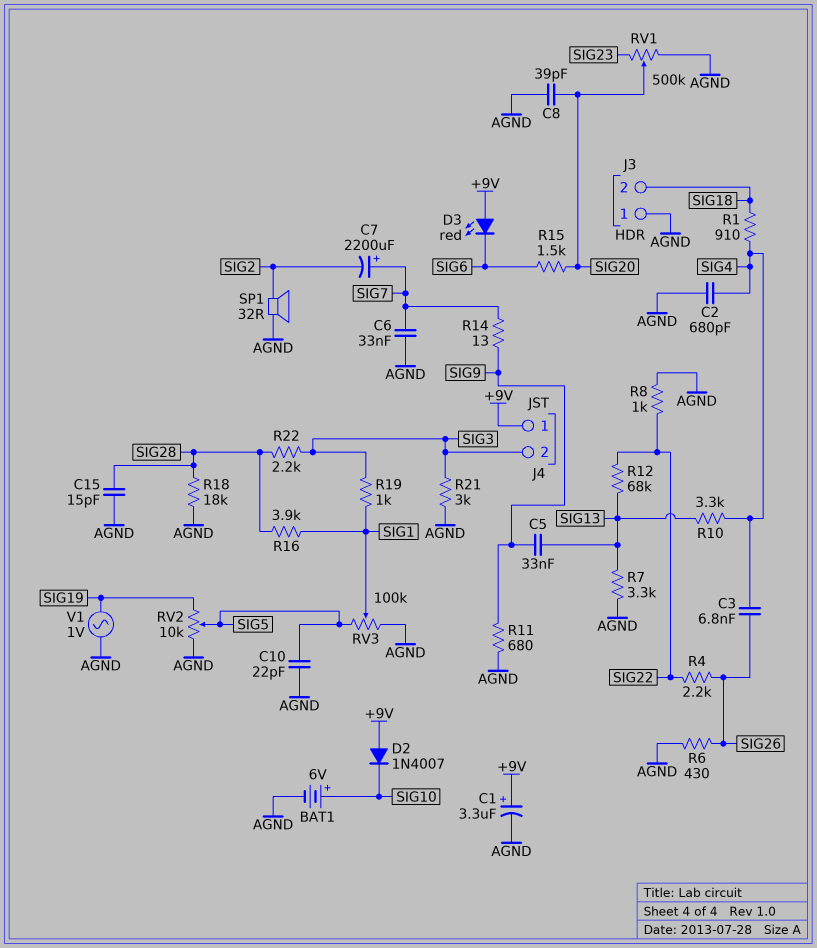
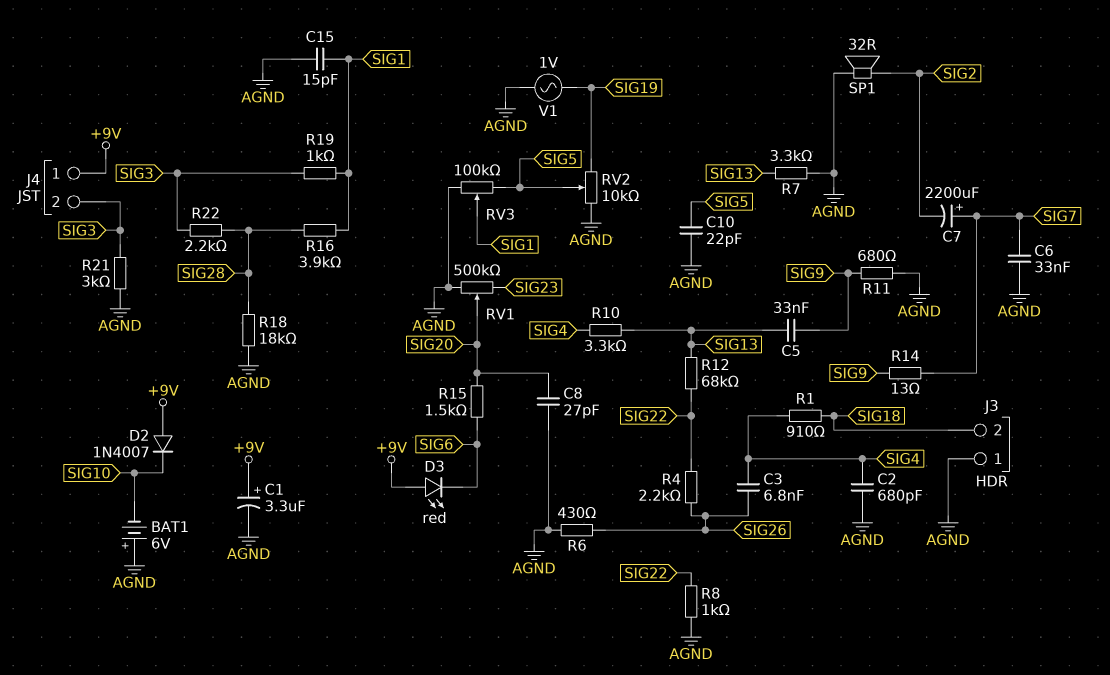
BAT1: 6V (plus SIG10, minus AGND) -> 6V (plus AGND, minus SIG10)
C8: 39pF (AGND, SIG20) -> 27pF (AGND, SIG20)
C15: 15pF (AGND, SIG28) -> 15pF (AGND, SIG1)

